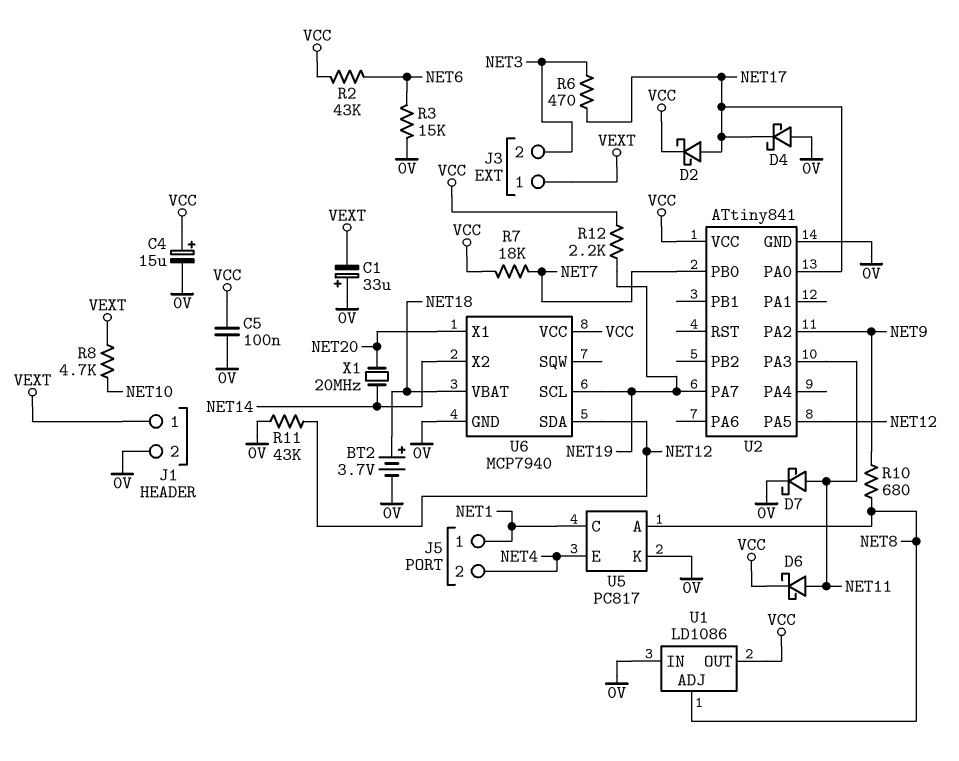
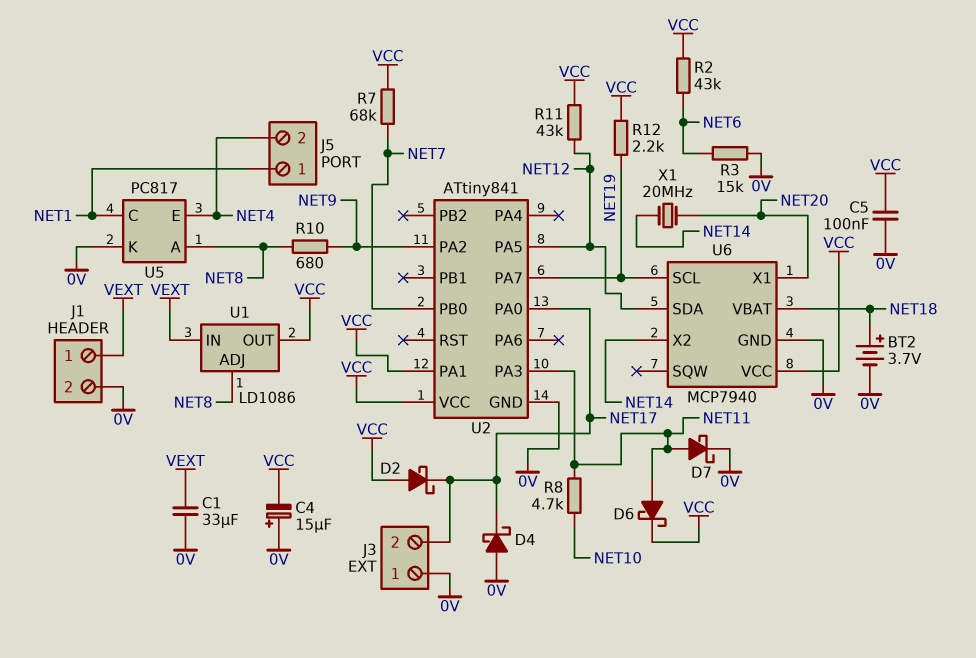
C1: 33uF (plus 0V, minus VEXT) -> 33uF (0V, VEXT)
C4: 15uF (plus VCC, minus 0V) -> 15uF (plus 0V, minus VCC)
D2: schottky (A NET17, K VCC) -> schottky (A VCC, K NET17)
J3 pin 1: VEXT -> 0V
J3 pin 2: NET3 -> NET17
R6: 470 (NET3, NET17) -> none
R7: 18k (NET7, VCC) -> 68k (NET7, VCC)
R8: 4.7k (NET10, VEXT) -> 4.7k (NET10, NET11)
R11: 43k (0V, NET12) -> 43k (NET12, VCC)
U1 pin IN: 0V -> VEXT
U2 pin PA1: none -> VCC

